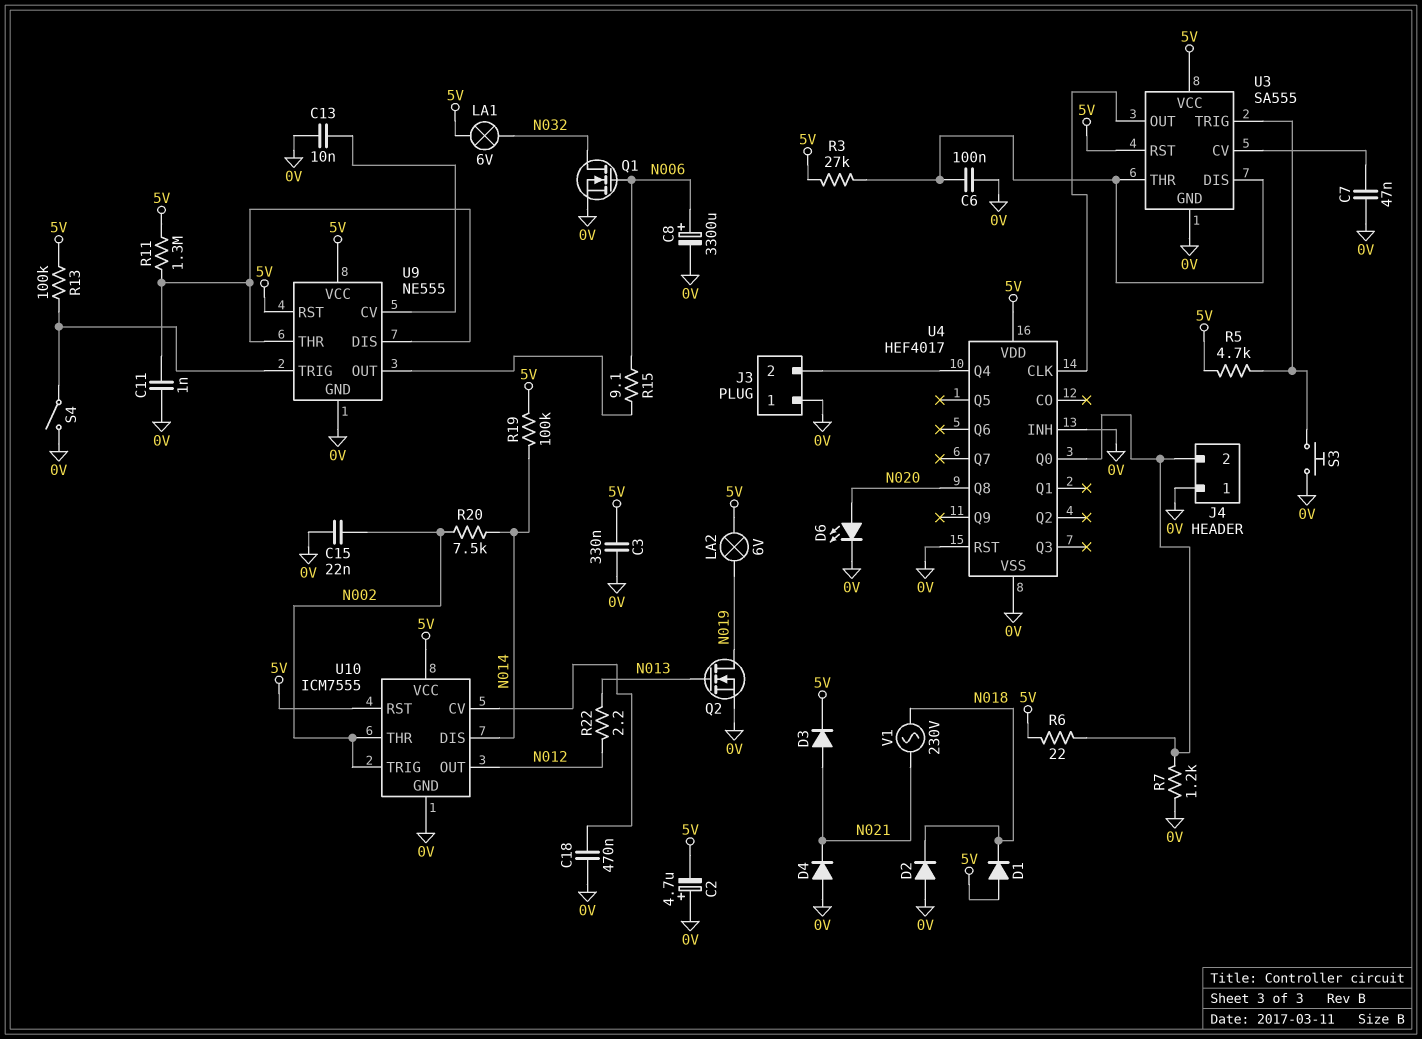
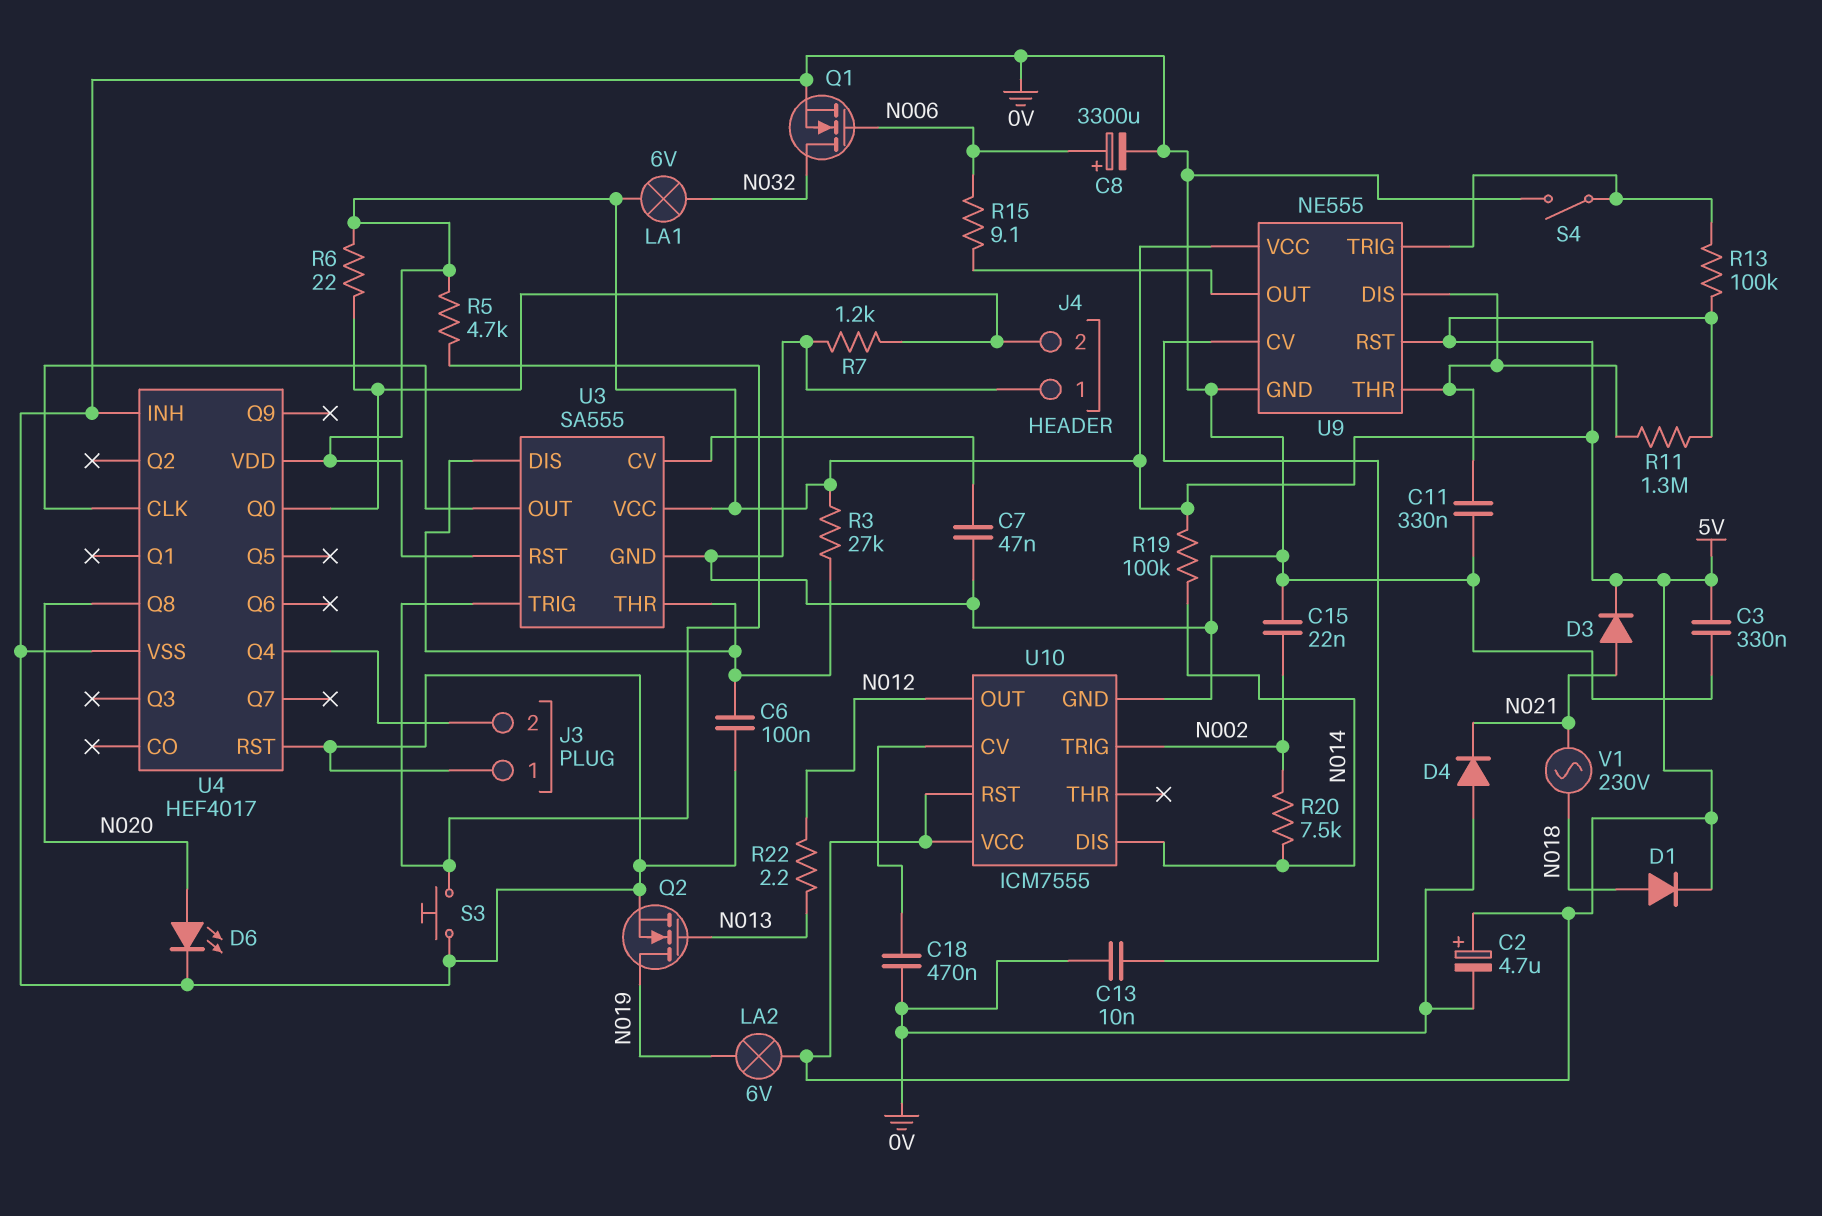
C2: 4.7uF (plus 0V, minus 5V) -> 4.7uF (plus 5V, minus 0V)
C11: 1nF (0V, U9/DIS) -> 330nF (0V, U9/DIS)
D1: diode (A 5V, K N018) -> diode (A N018, K 5V)
D2: diode (A 0V, K N018) -> none
U10 pin THR: N002 -> none

